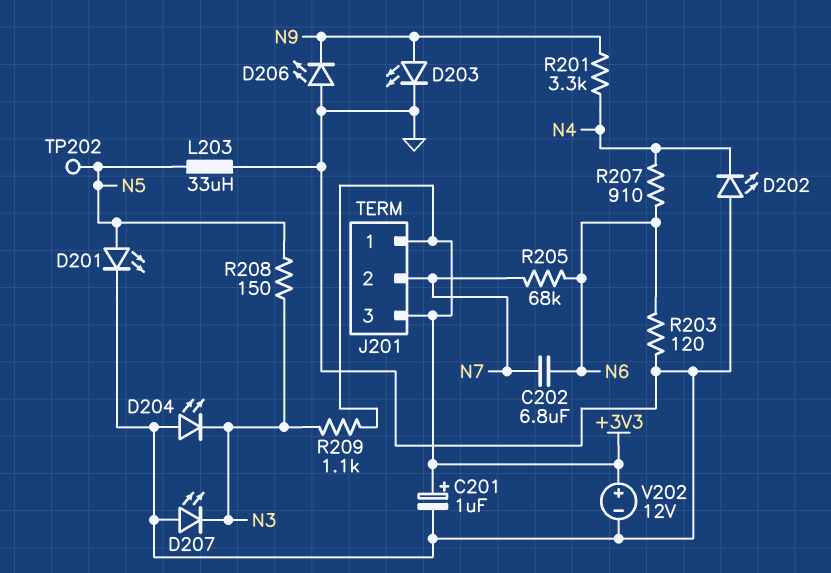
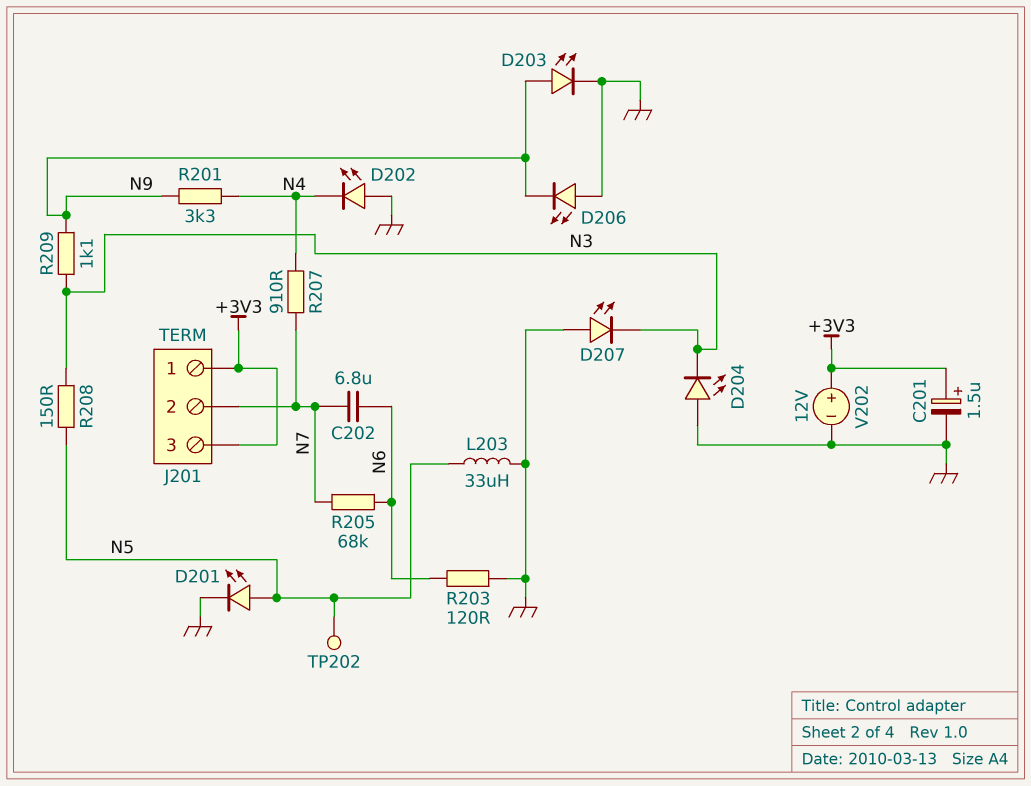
C201: 1uF (plus +3V3, minus GND) -> 1.5uF (plus +3V3, minus GND)
R207: 910 (N4, N6) -> 910 (N4, N7)
R209: 1.1k (+3V3, N3) -> 1.1k (N3, N9)

